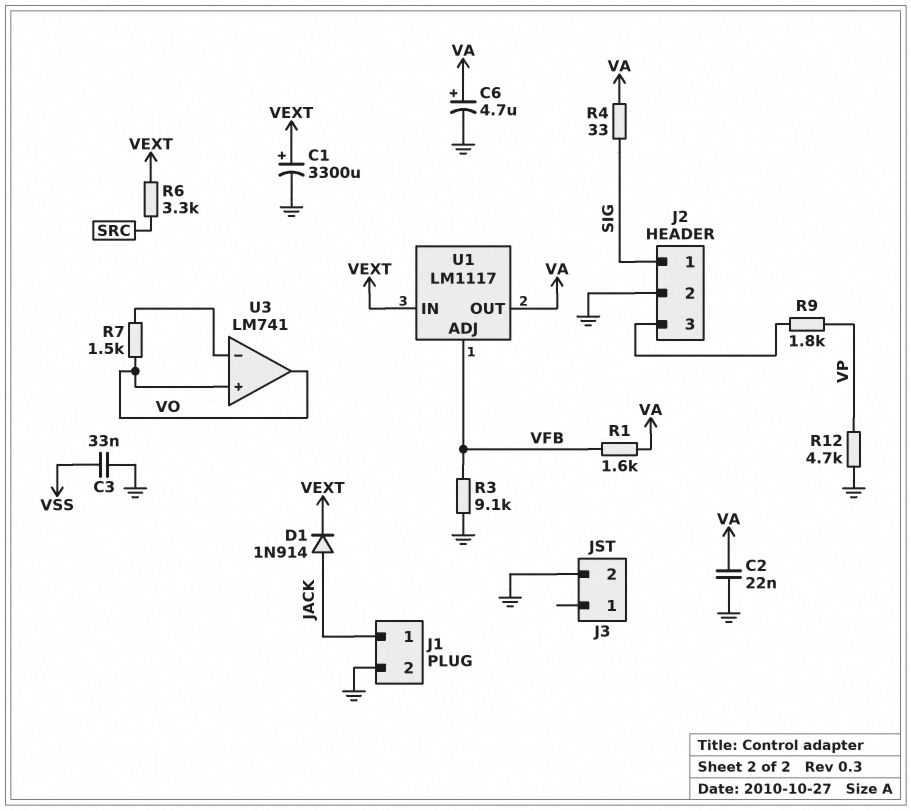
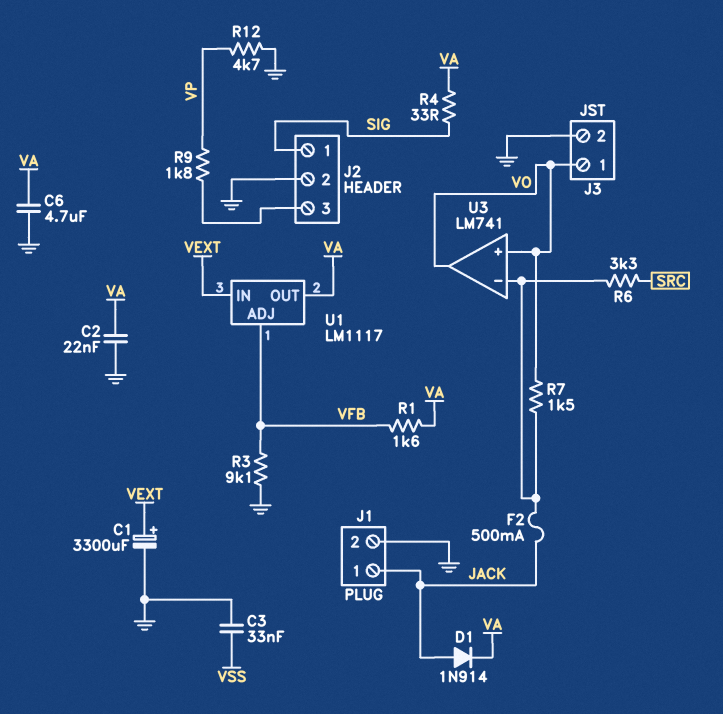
C6: 4.7uF (plus VA, minus GND) -> 4.7uF (GND, VA)
D1: diode 1N914 (A JACK, K VEXT) -> diode 1N914 (A JACK, K VA)
F2: none -> 500mA (JACK, U3/in-)
J3 pin 1: none -> VO
R6: 3.3k (SRC, VEXT) -> 3.3k (SRC, U3/in-)

